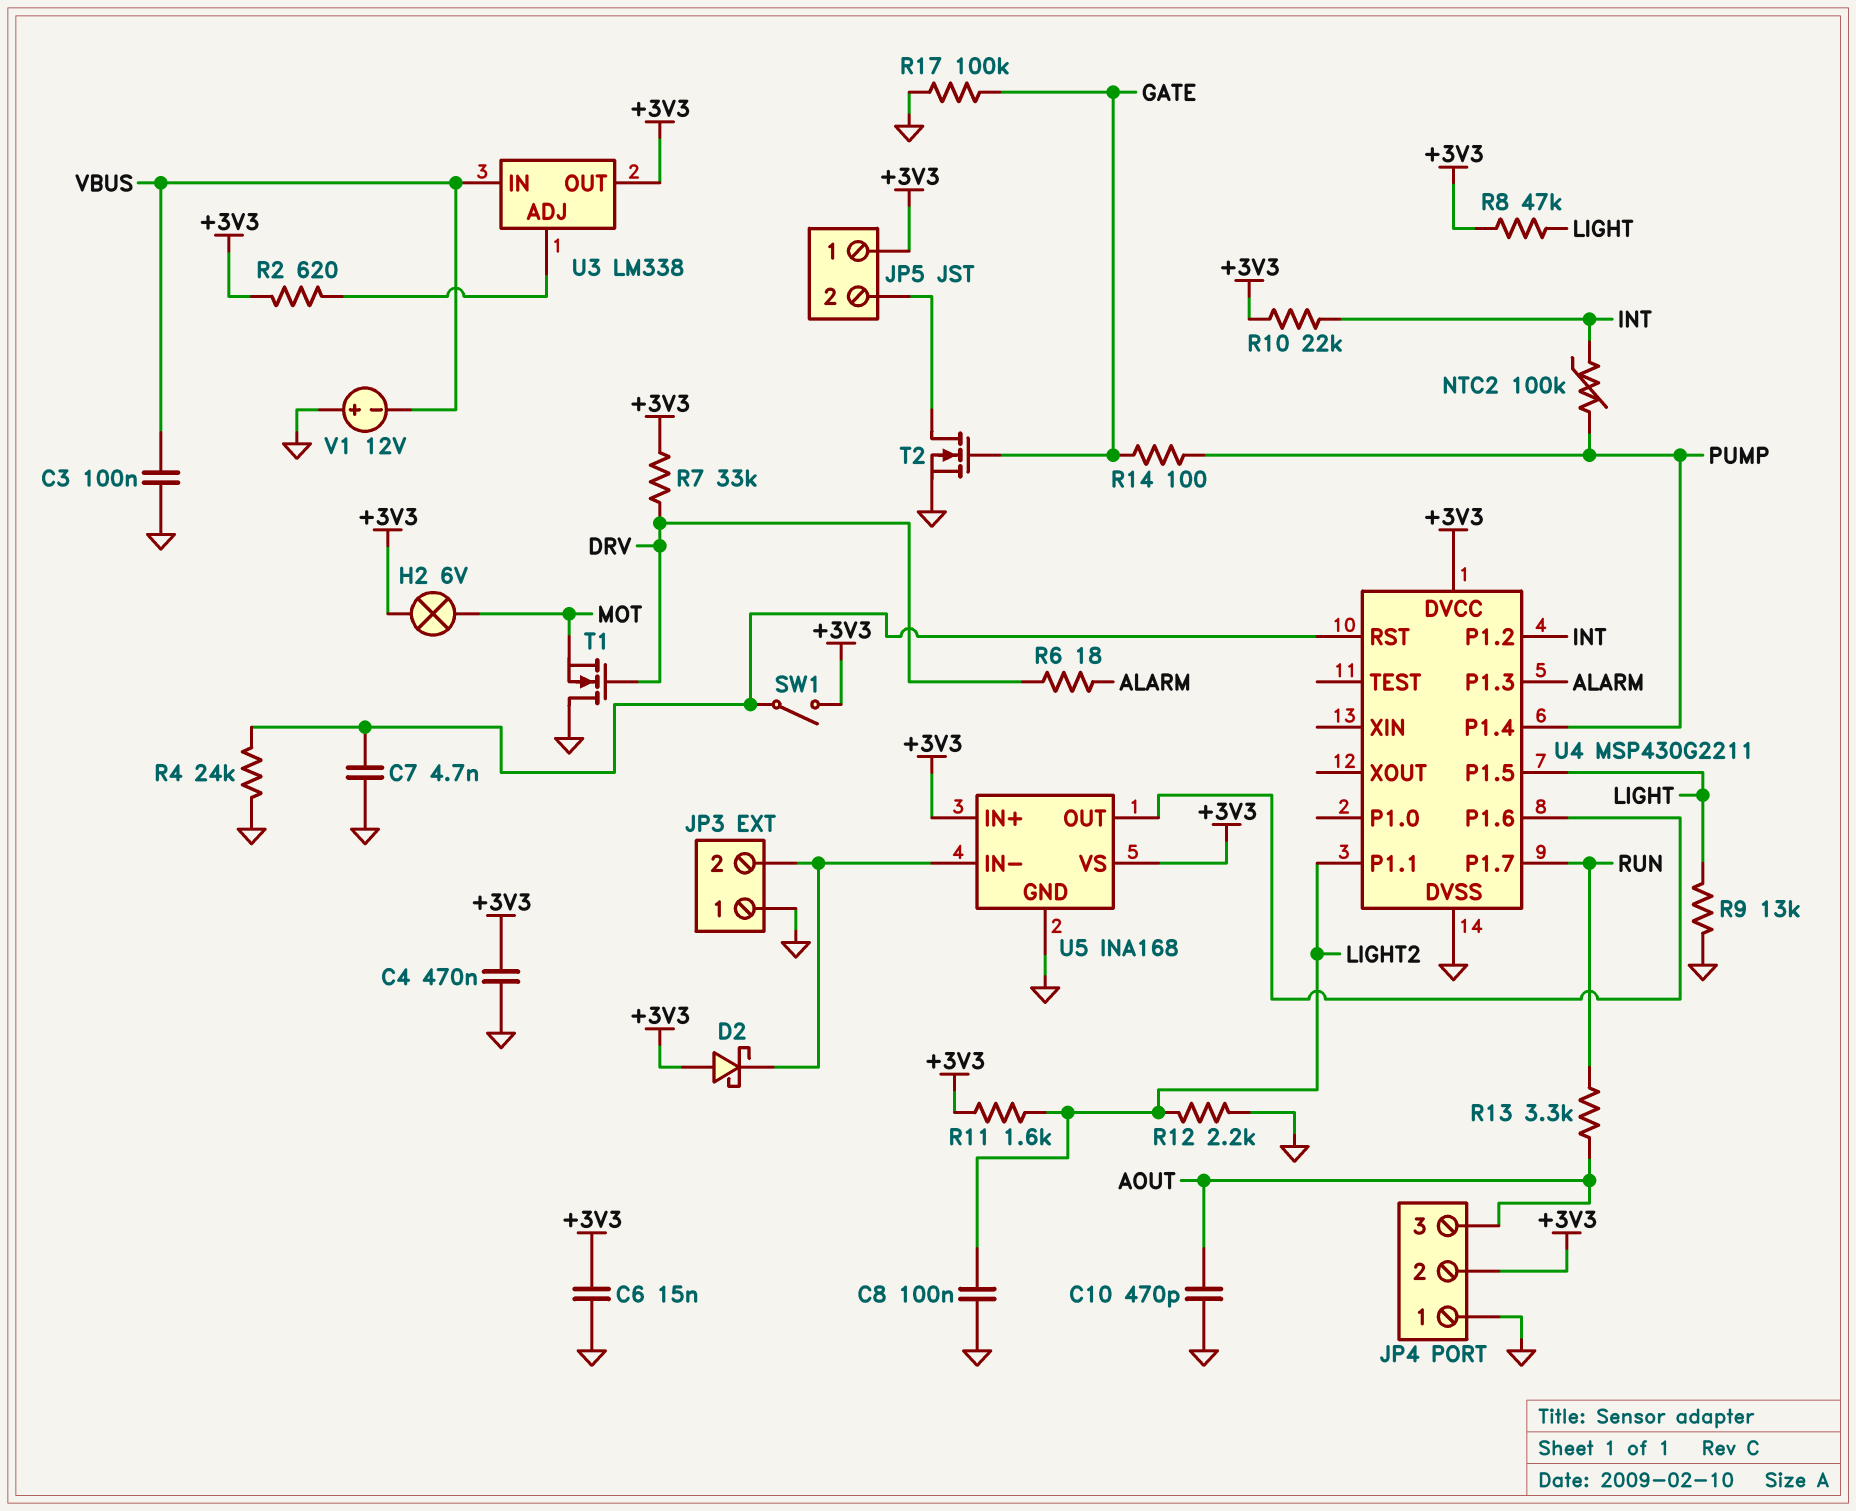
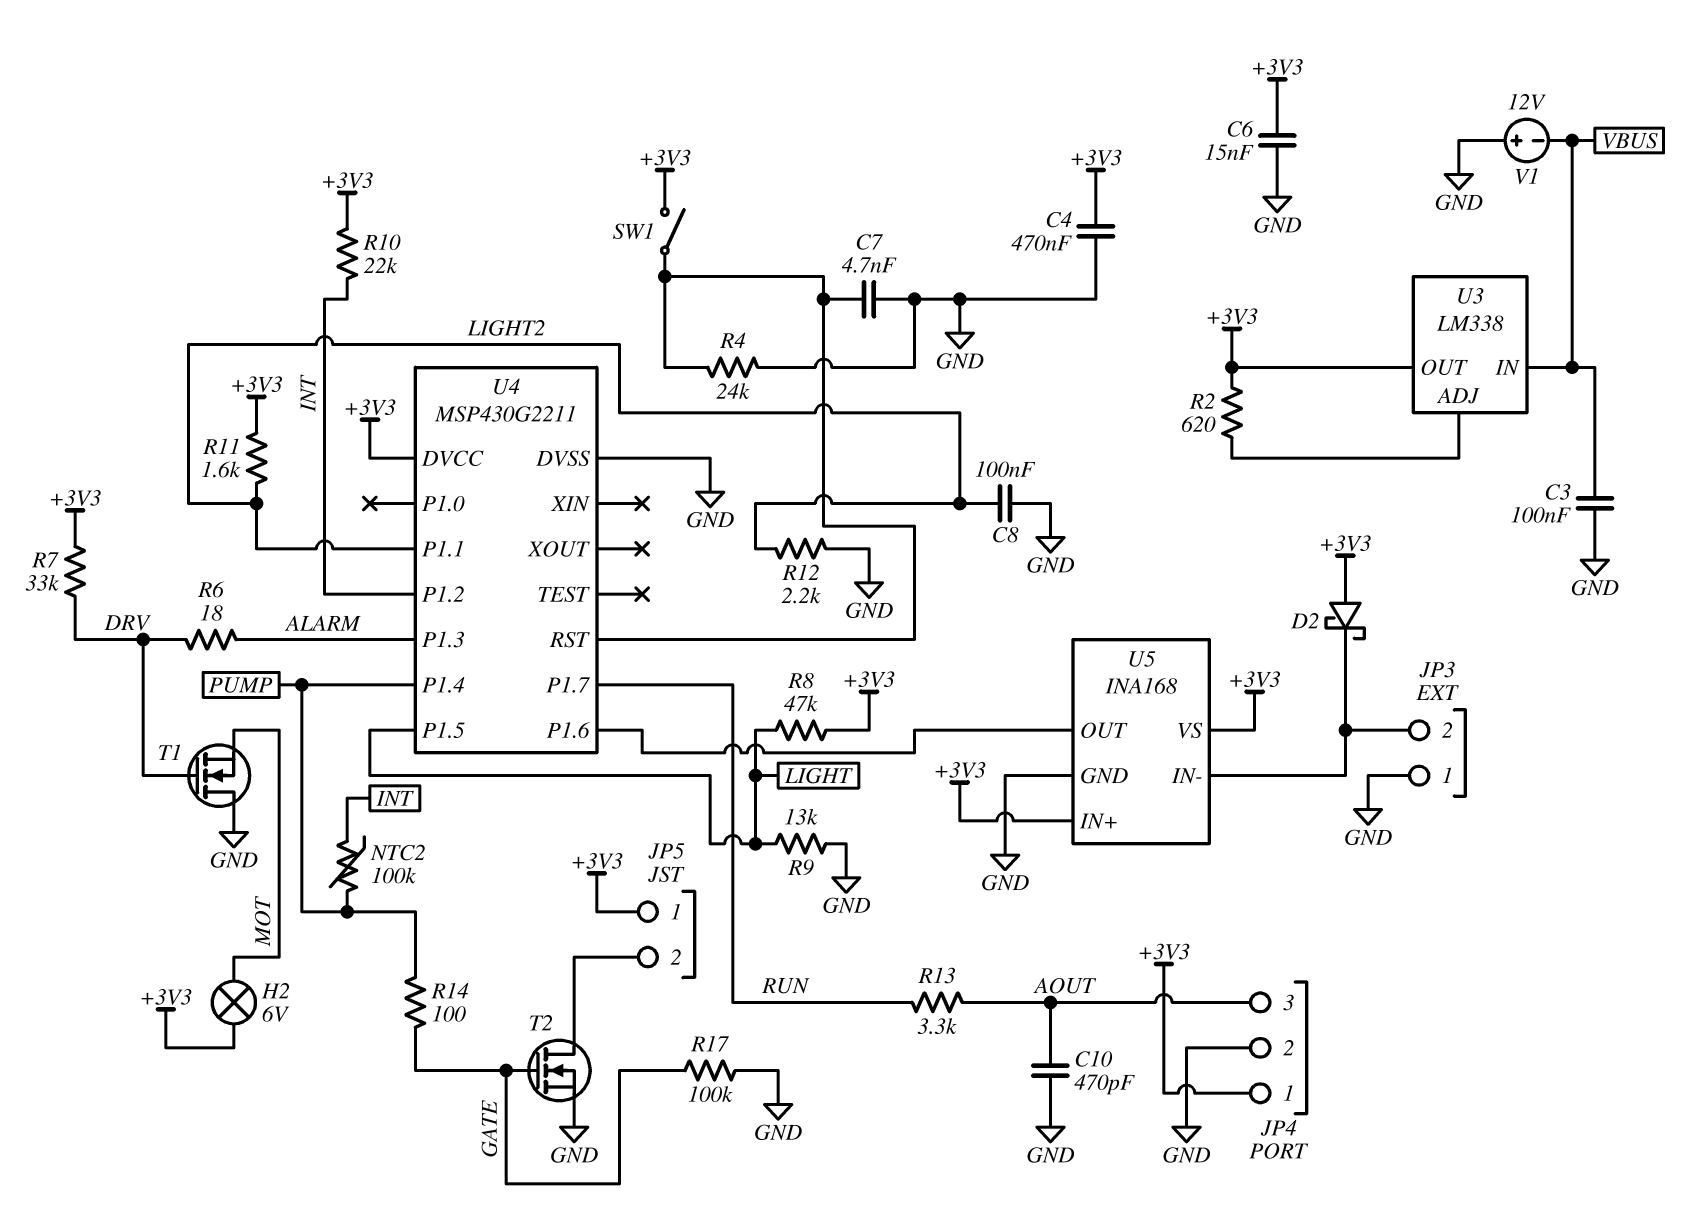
JP4 pin 1: GND -> +3V3
JP4 pin 2: +3V3 -> GND

